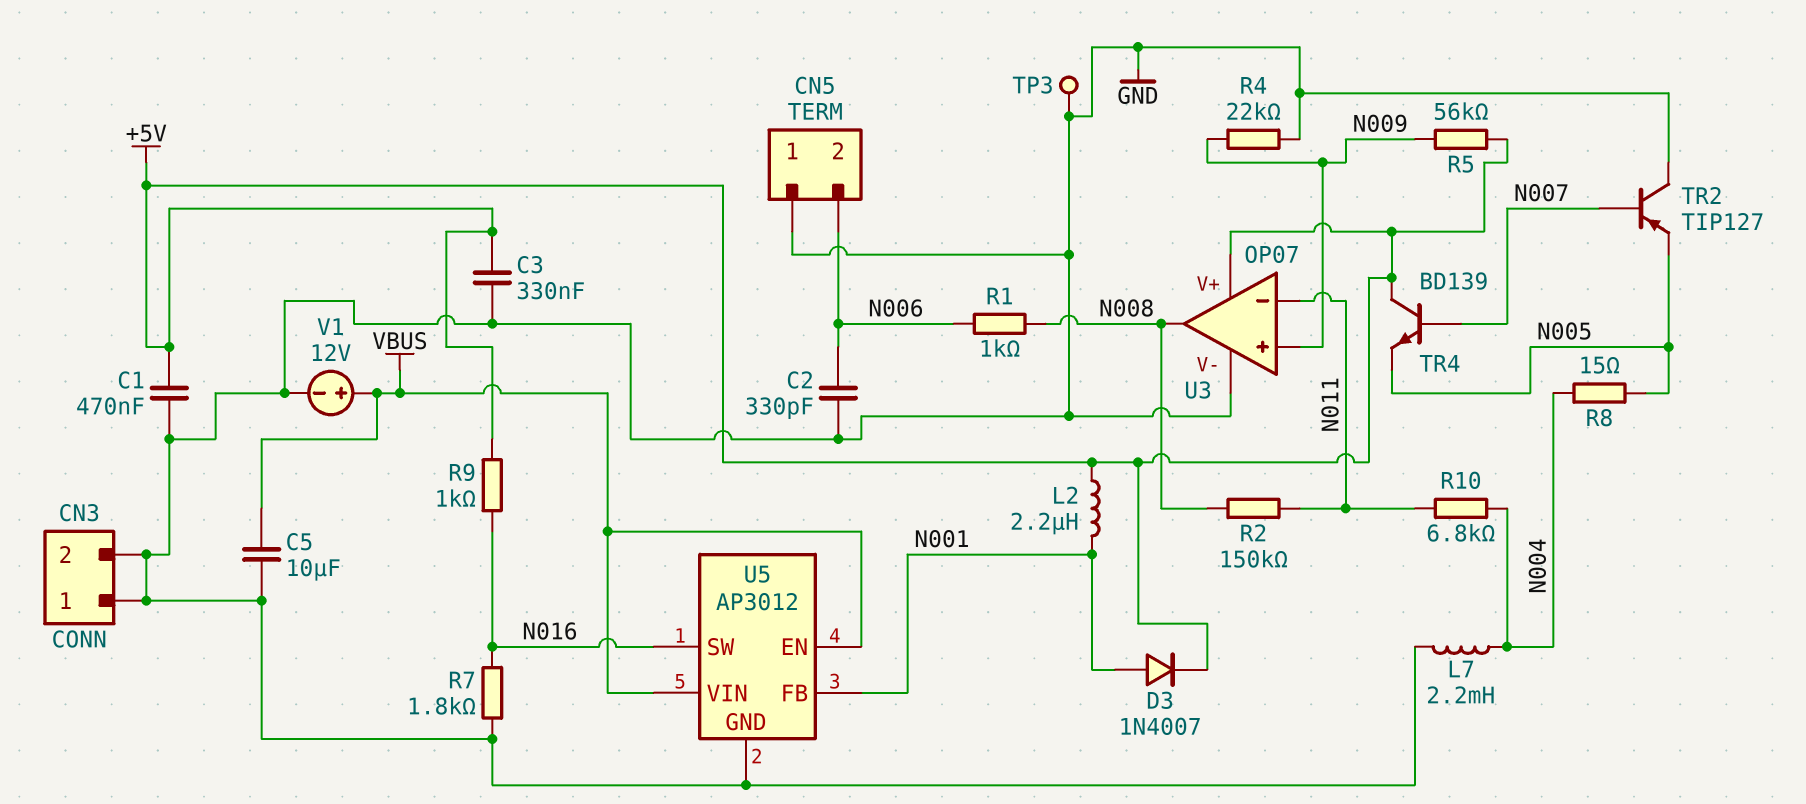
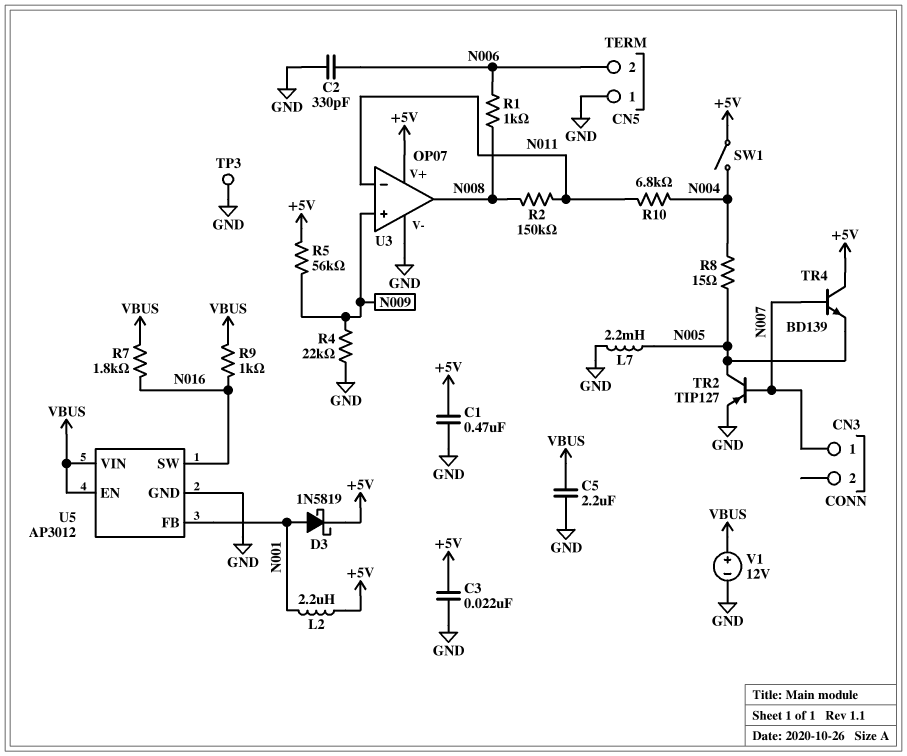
C3: 330nF (+5V, GND) -> 22nF (+5V, GND)
C5: 10uF (GND, VBUS) -> 2.2uF (GND, VBUS)
CN3 pin 1: GND -> N007
CN3 pin 2: GND -> none
D3: diode 1N4007 (A N001, K +5V) -> schottky 1N5819 (A N001, K +5V)
L7: 2.2mH (GND, N004) -> 2.2mH (GND, N005)
R7: 1.8k (GND, N016) -> 1.8k (N016, VBUS)
R9: 1k (+5V, N016) -> 1k (N016, VBUS)
SW1: none -> switch (+5V, N004)
TR2: PNP TIP127 (B N007, C GND, E N005) -> PNP TIP127 (B N007, C N005, E GND)

